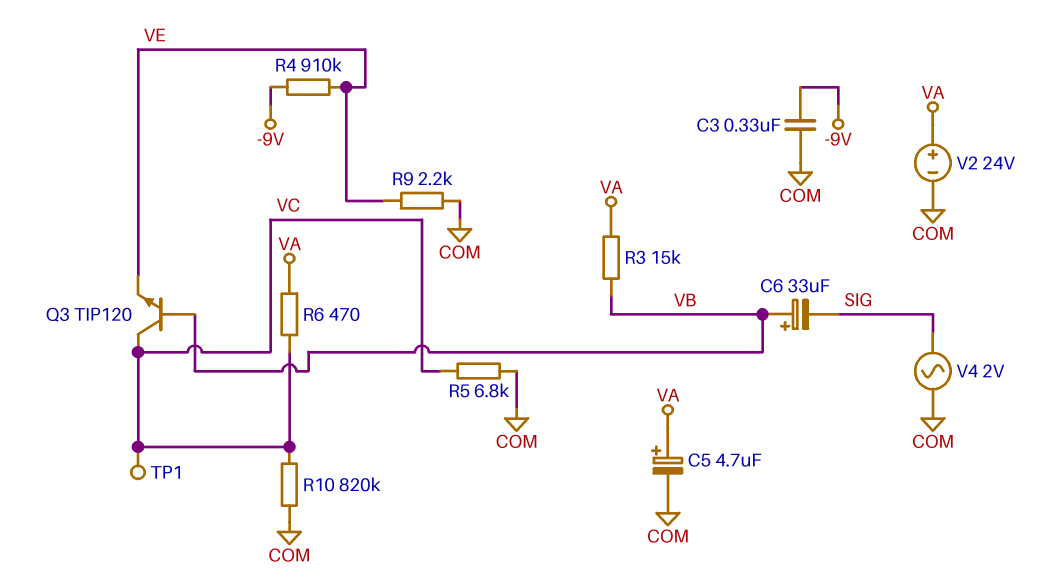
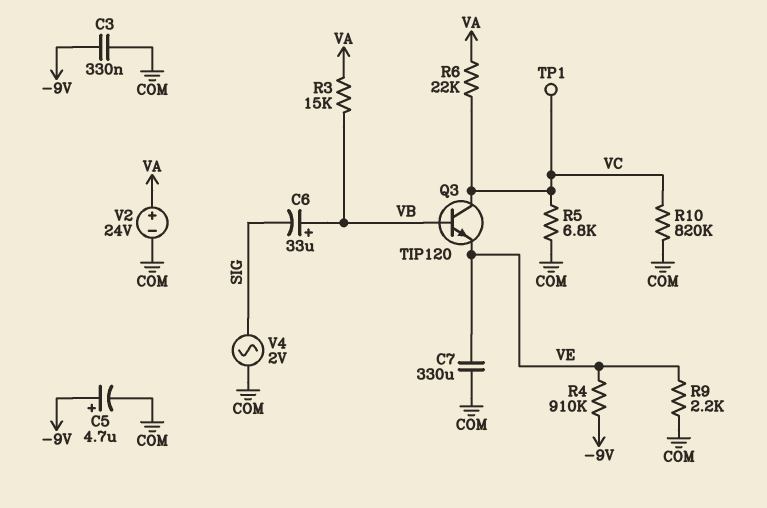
C5: 4.7uF (plus VA, minus COM) -> 4.7uF (plus -9V, minus COM)
C7: none -> 330uF (COM, VE)
R6: 470 (VA, VC) -> 22k (VA, VC)

